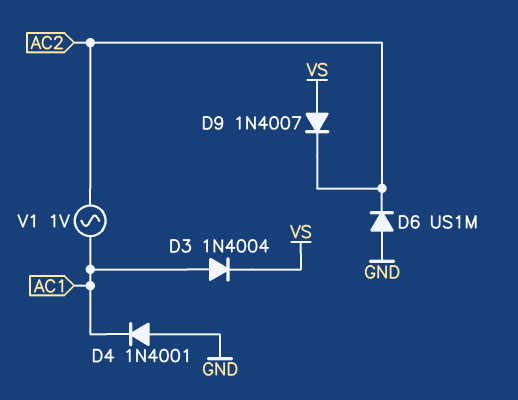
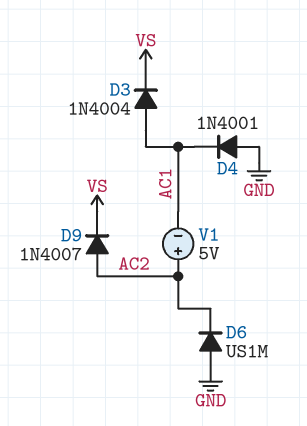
D9: diode 1N4007 (A VS, K AC2) -> diode 1N4007 (A AC2, K VS)
V1: AC 1V (AC1, AC2) -> 5V (plus AC2, minus AC1)

